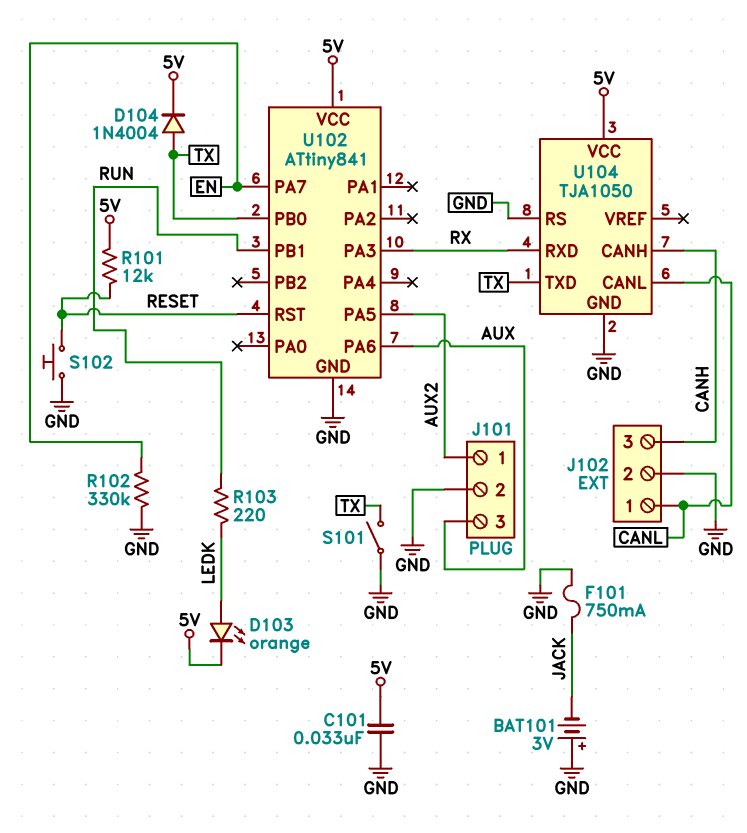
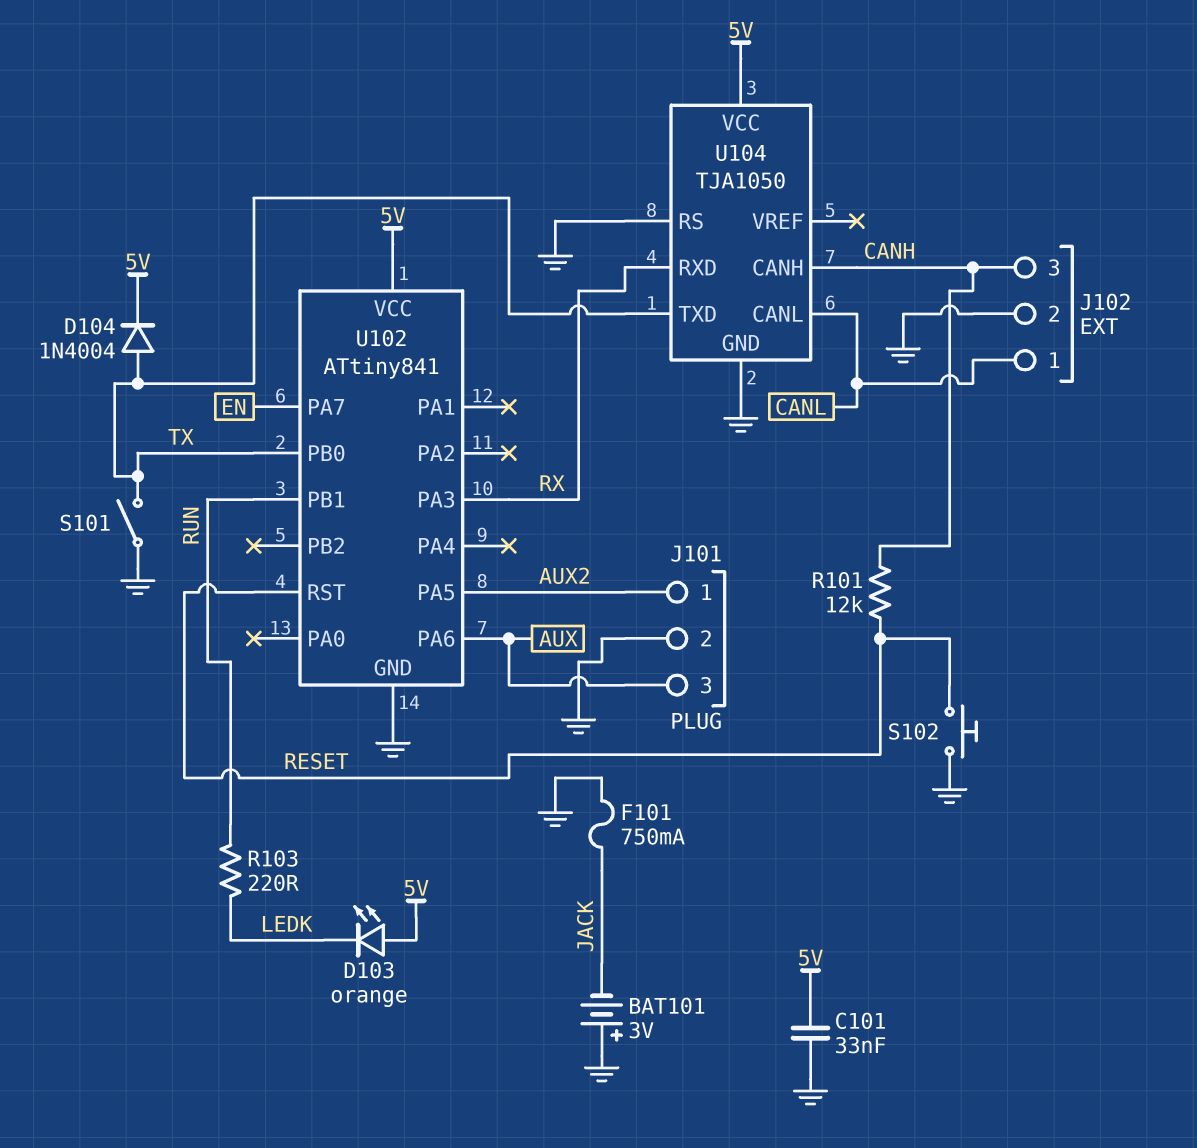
D103: LED orange (A LEDK, K 5V) -> LED orange (A 5V, K LEDK)
R101: 12k (5V, RESET) -> 12k (CANH, RESET)
R102: 330k (EN, GND) -> none

